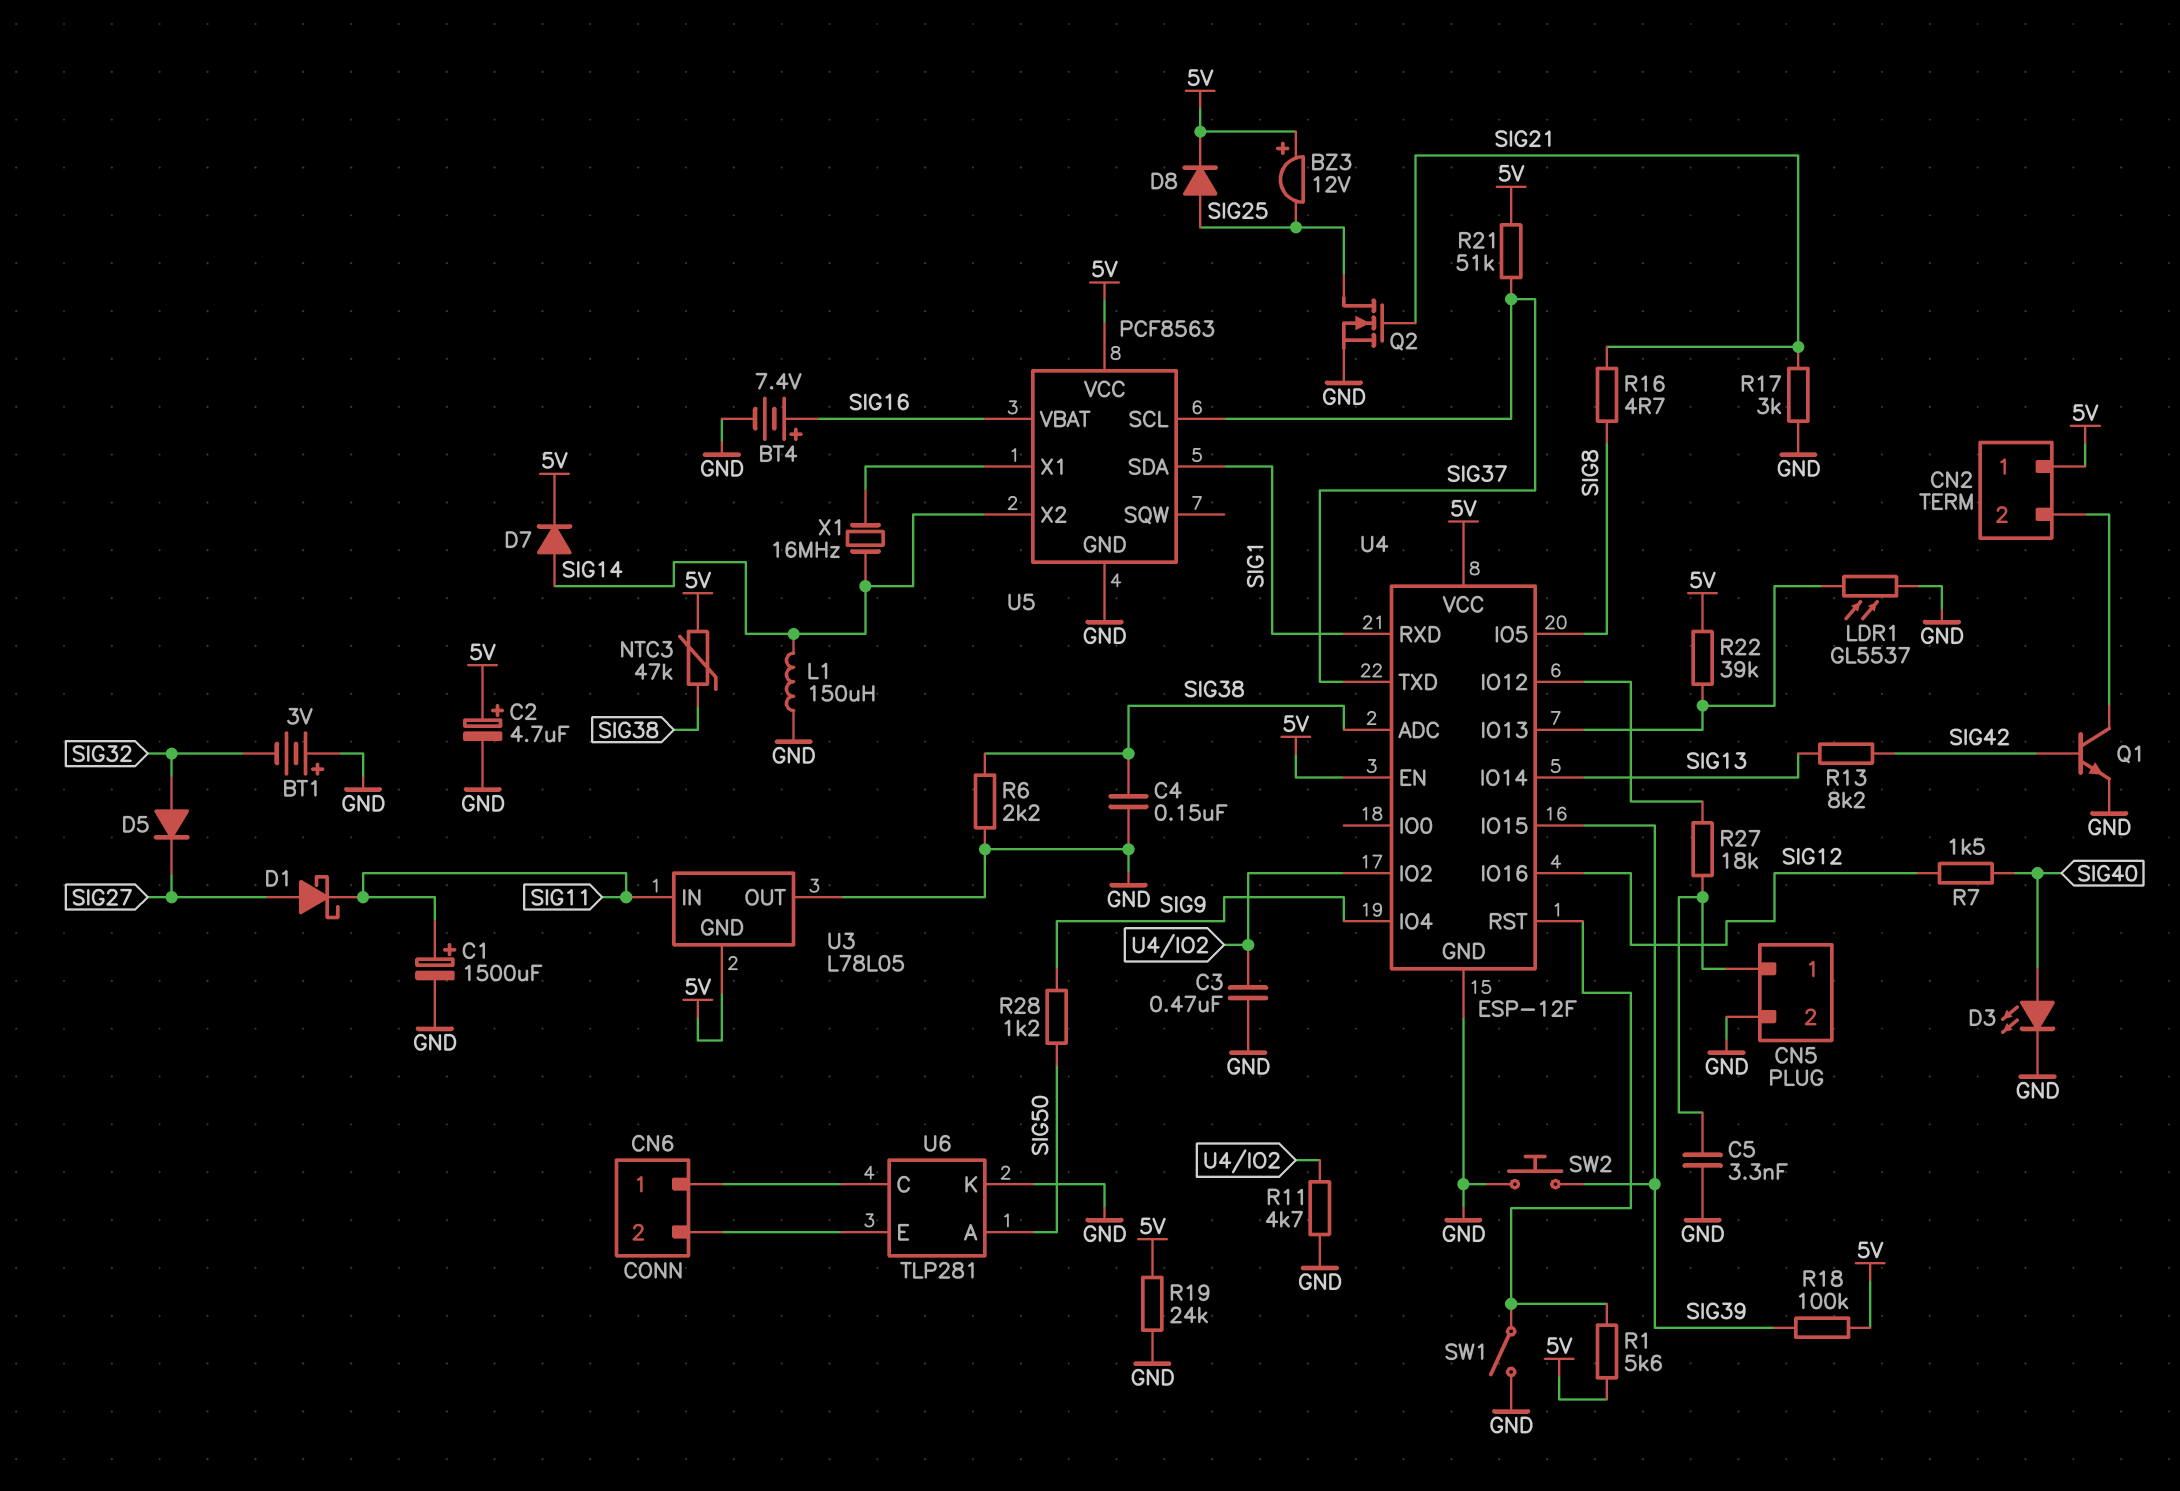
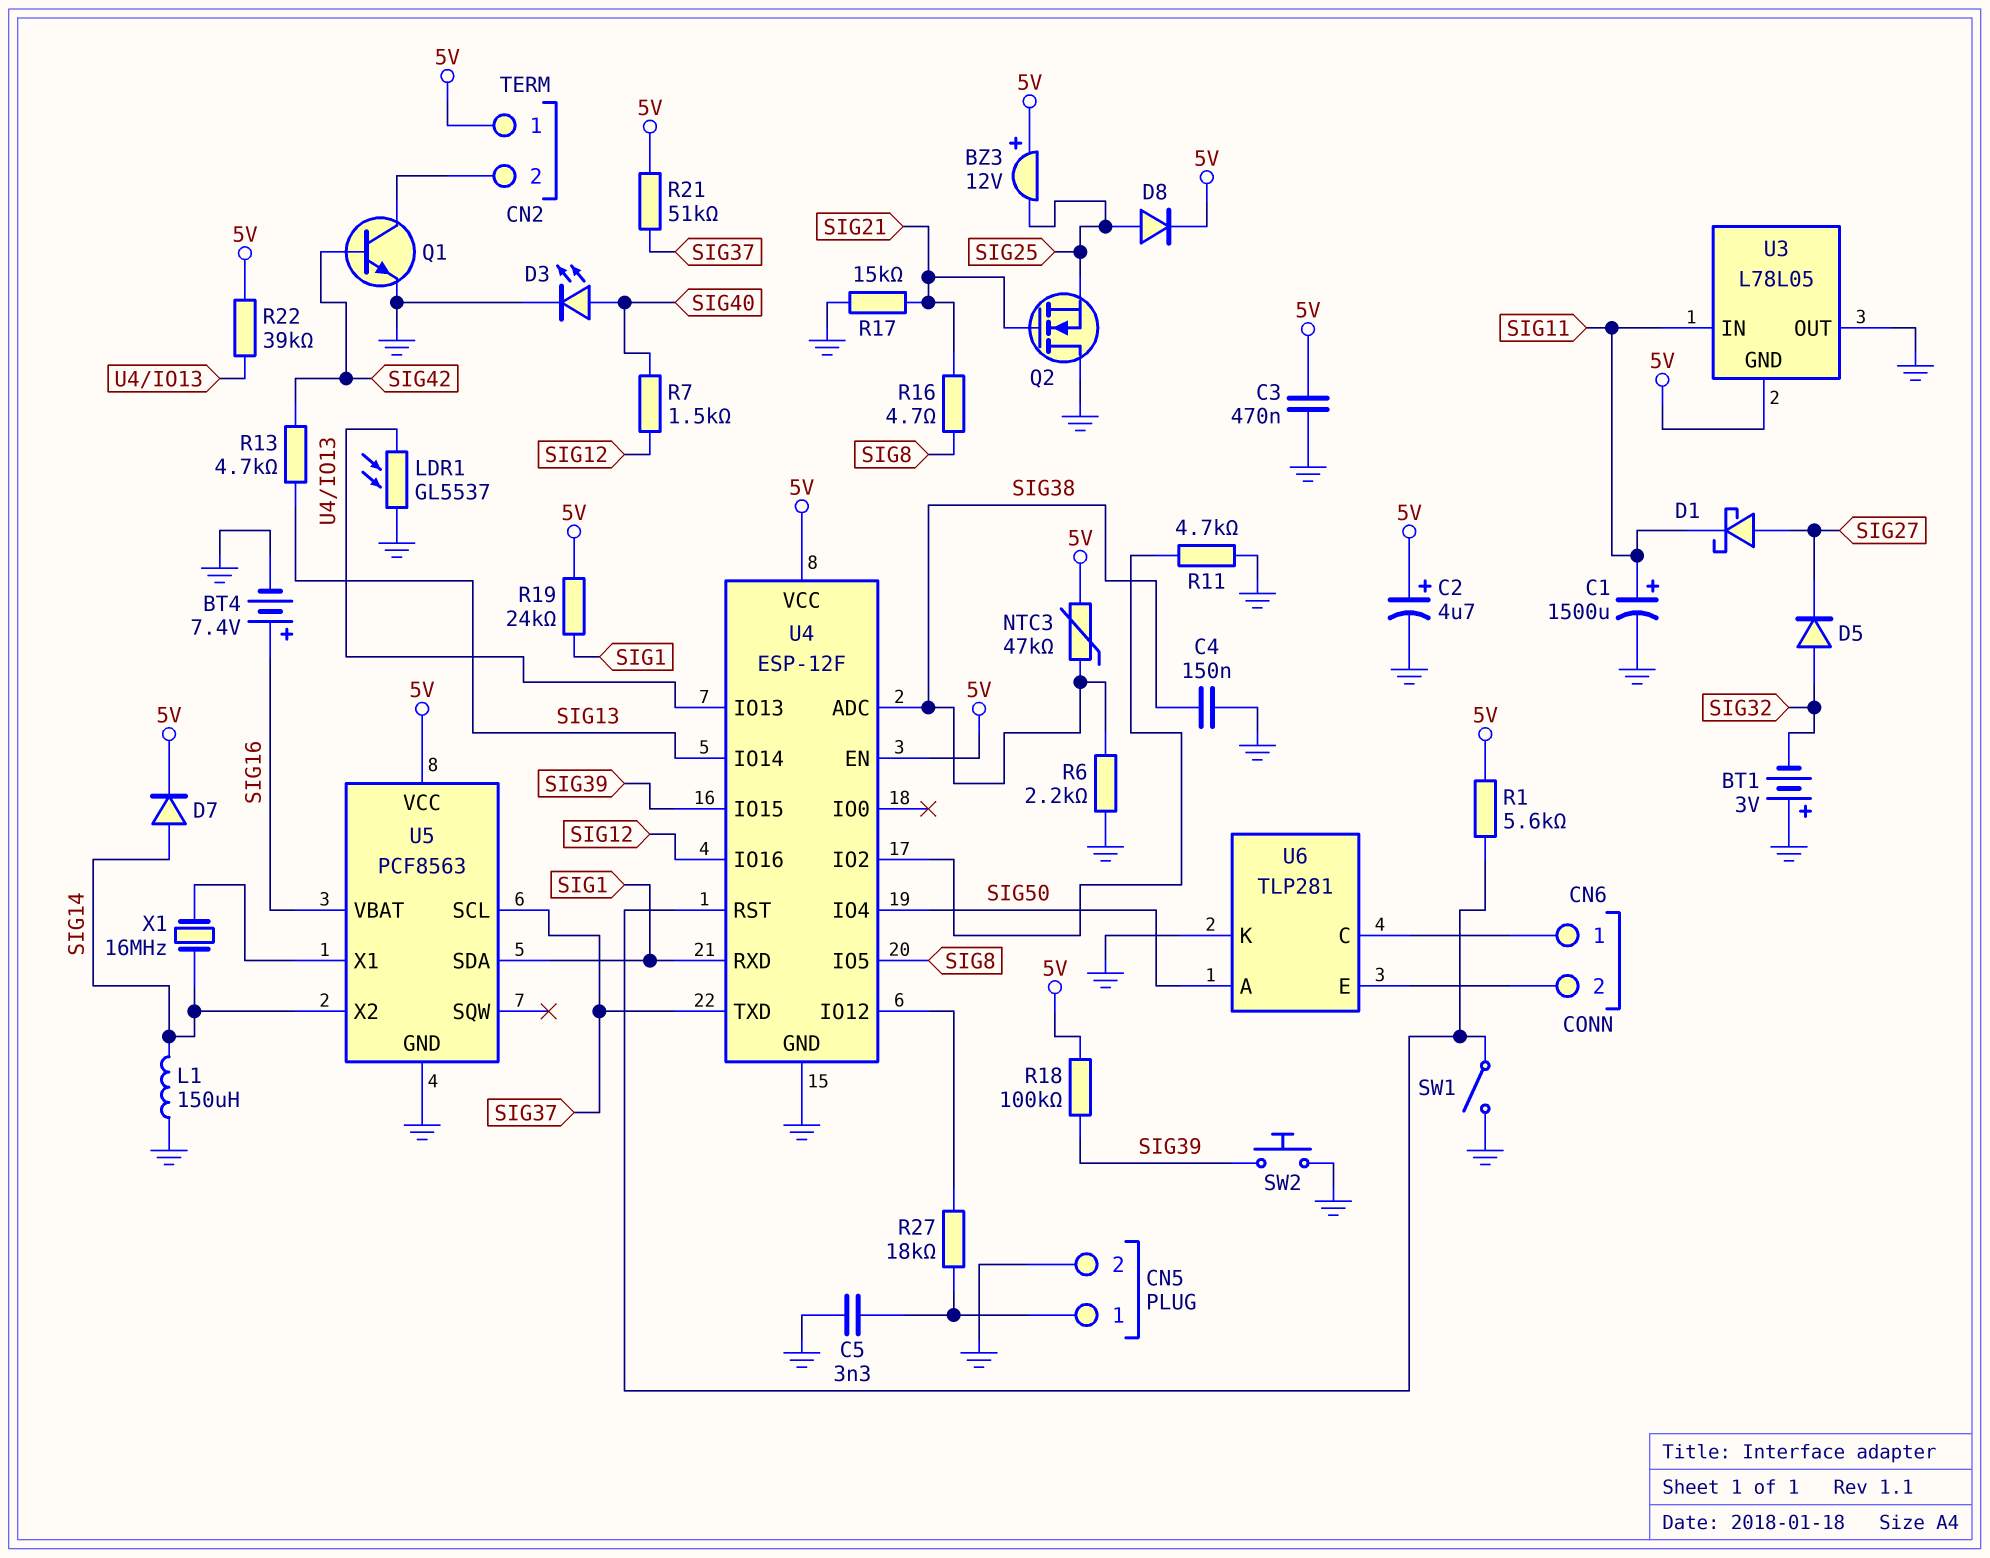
C3: 470nF (GND, U4/IO2) -> 470nF (5V, GND)
Q2: NMOS (G SIG21, D SIG25, S GND) -> NMOS (G SIG21, D GND, S SIG25)
R13: 8.2k (SIG13, SIG42) -> 4.7k (SIG13, SIG42)
R17: 3k (GND, SIG21) -> 15k (GND, SIG21)
R19: 24k (5V, GND) -> 24k (5V, SIG1)
R28: 1.2k (SIG9, SIG50) -> none
U4 pin IO4: SIG9 -> SIG50

